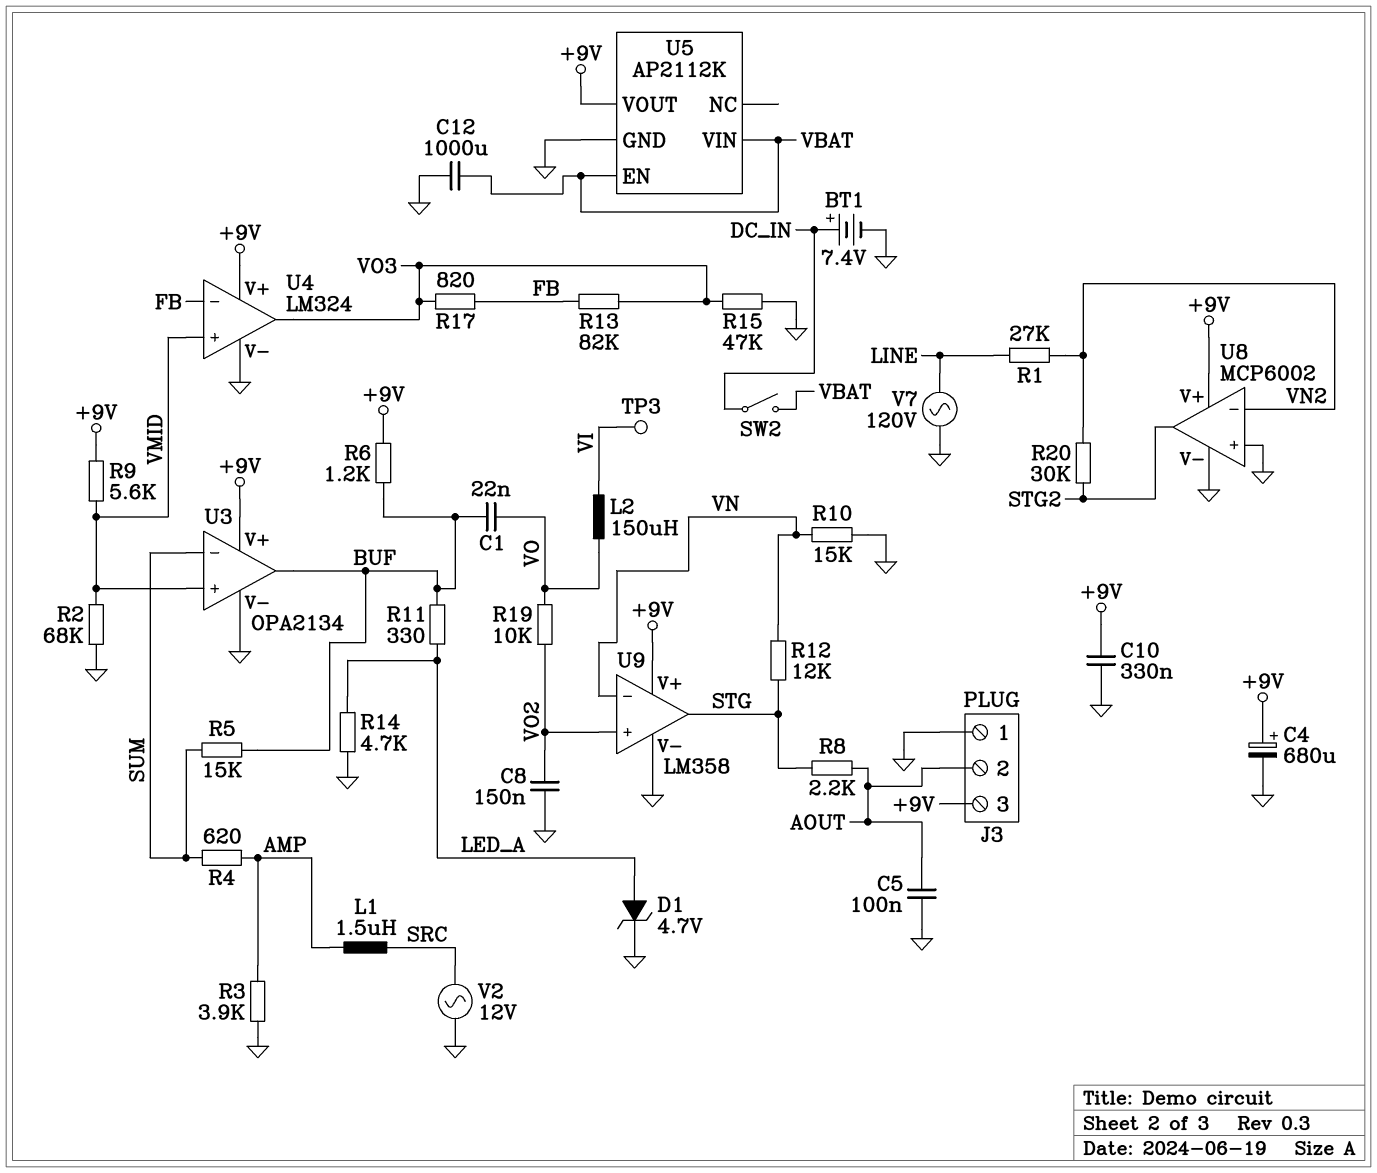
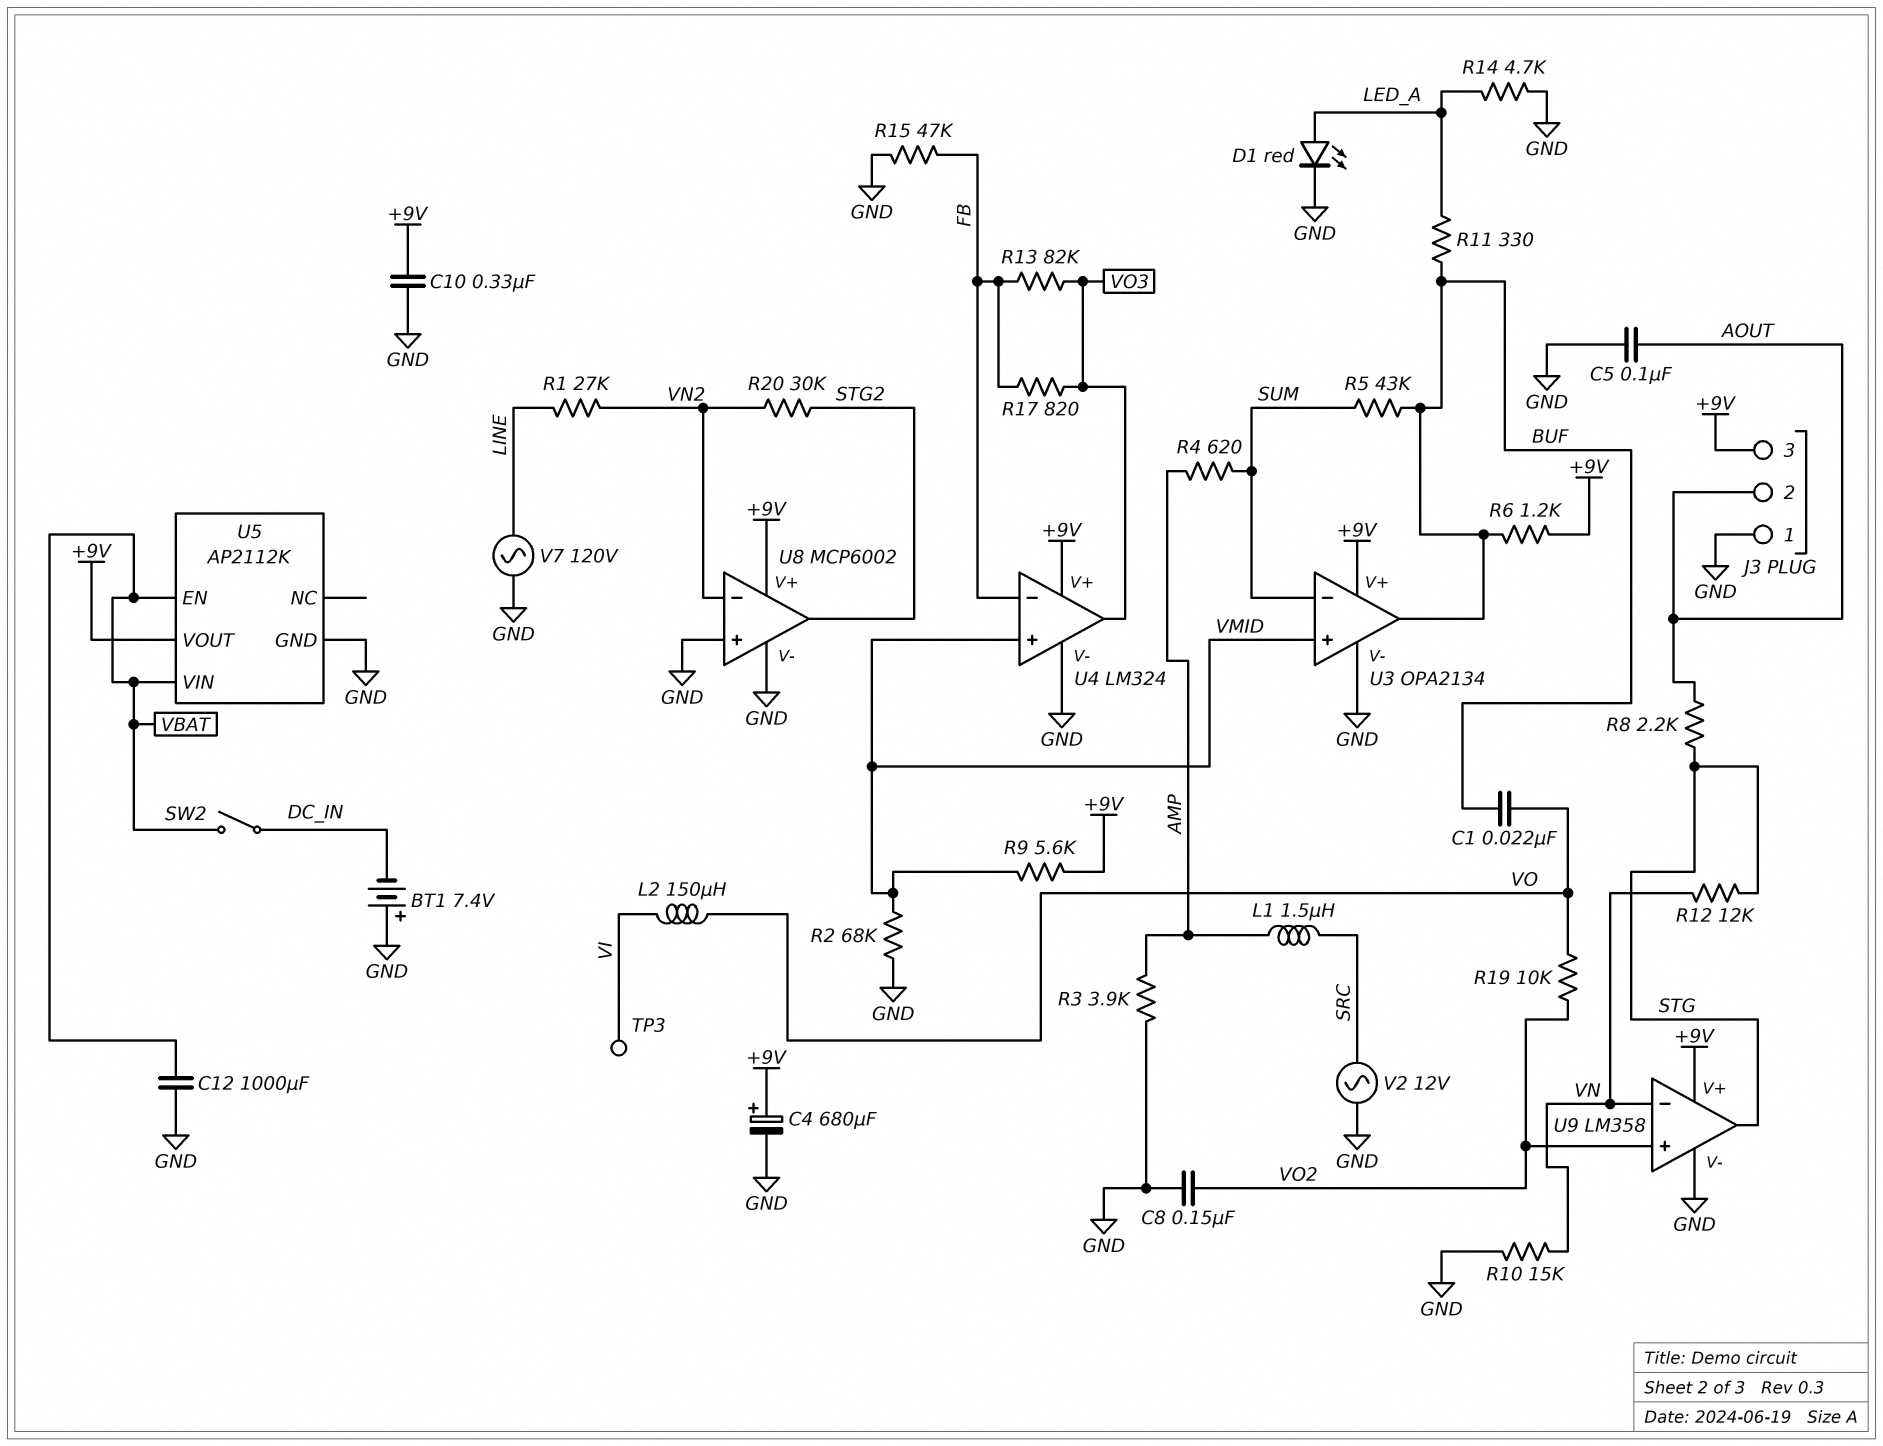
BT1: 7.4V (plus DC_IN, minus GND) -> 7.4V (plus GND, minus DC_IN)
D1: zener 4.7V (A LED_A, K GND) -> LED red (A LED_A, K GND)
R5: 15k (BUF, SUM) -> 43k (BUF, SUM)
R15: 47k (GND, VO3) -> 47k (FB, GND)

